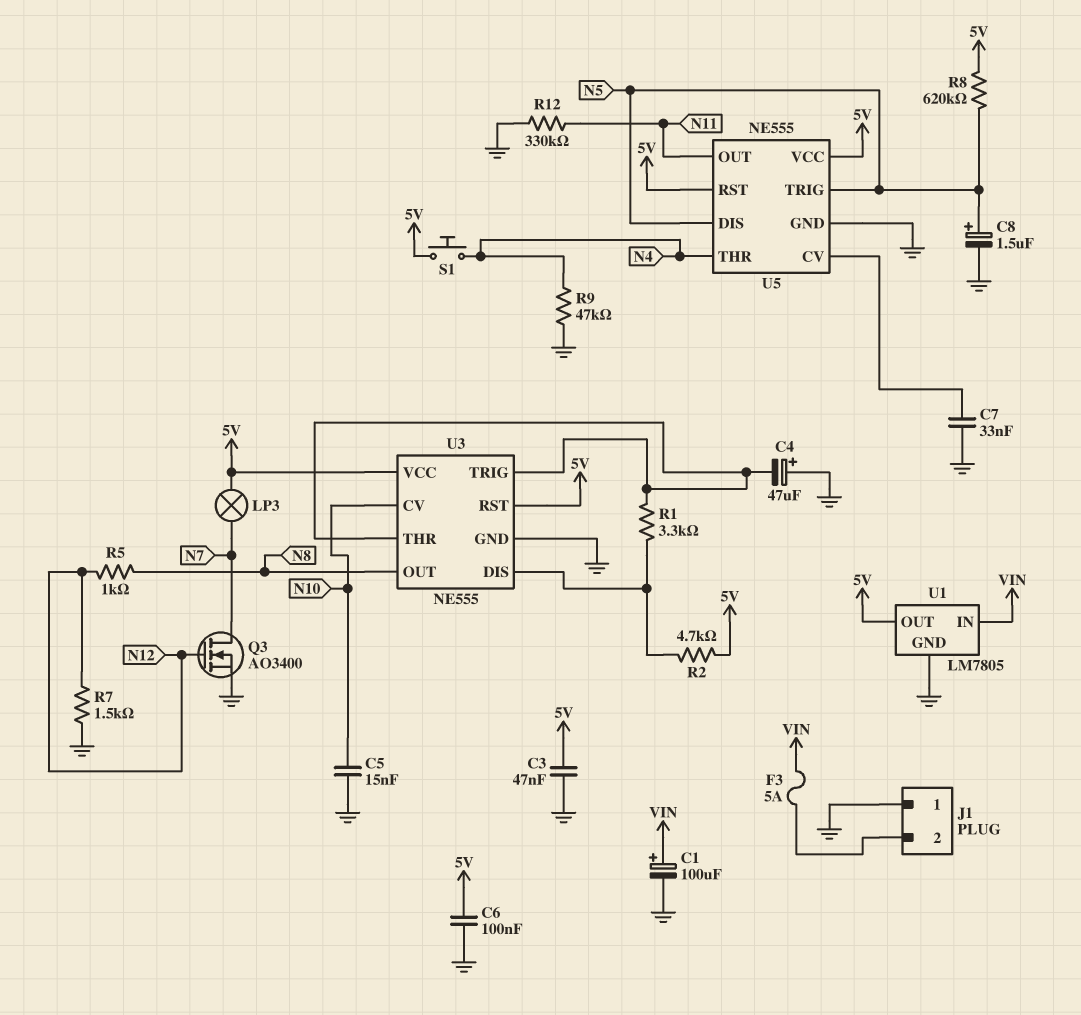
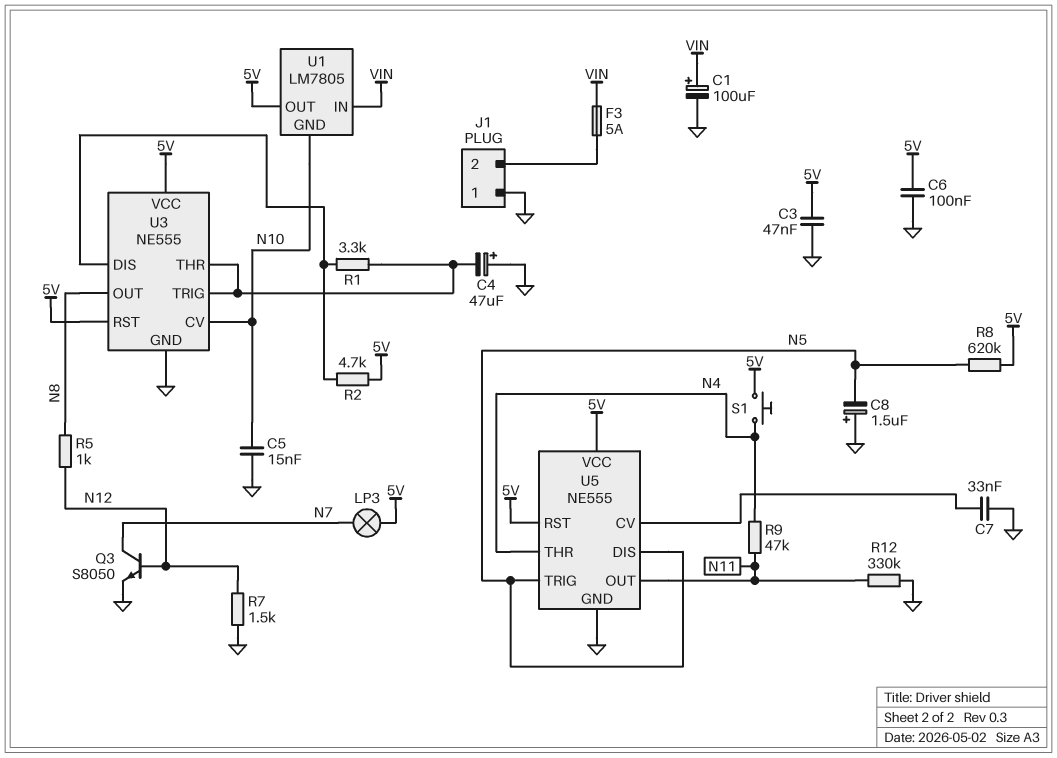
C8: 1.5uF (plus N5, minus GND) -> 1.5uF (plus GND, minus N5)
Q3: NMOS AO3400 (G N12, D N7, S GND) -> NPN S8050 (B N12, C N7, E GND)
R9: 47k (GND, N4) -> 47k (N4, N11)
U1 pin GND: GND -> N10

